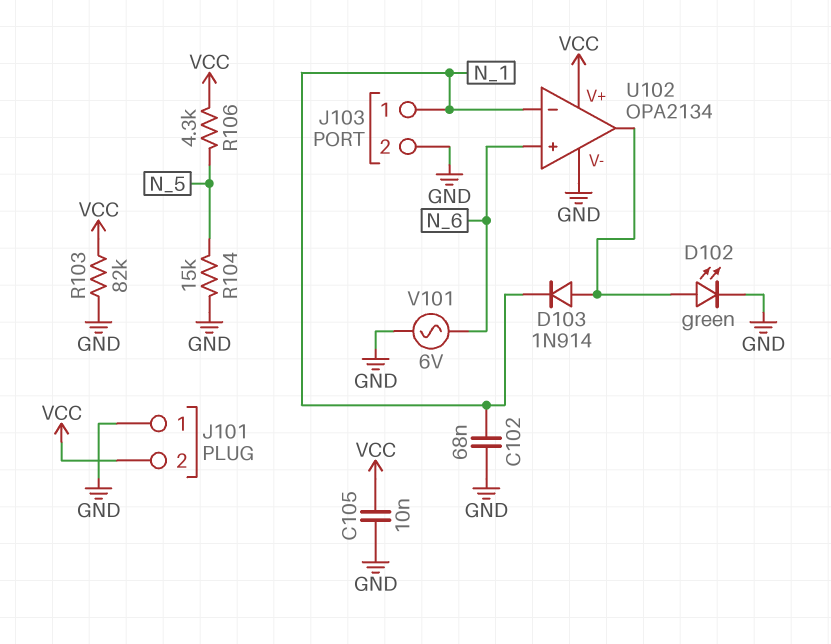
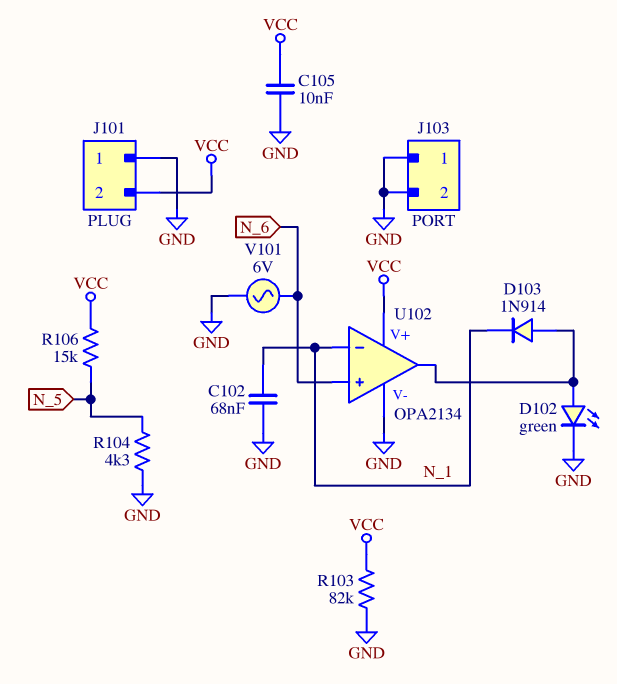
J103 pin 1: N_1 -> GND
R104: 15k (GND, N_5) -> 4.3k (GND, N_5)
R106: 4.3k (N_5, VCC) -> 15k (N_5, VCC)

